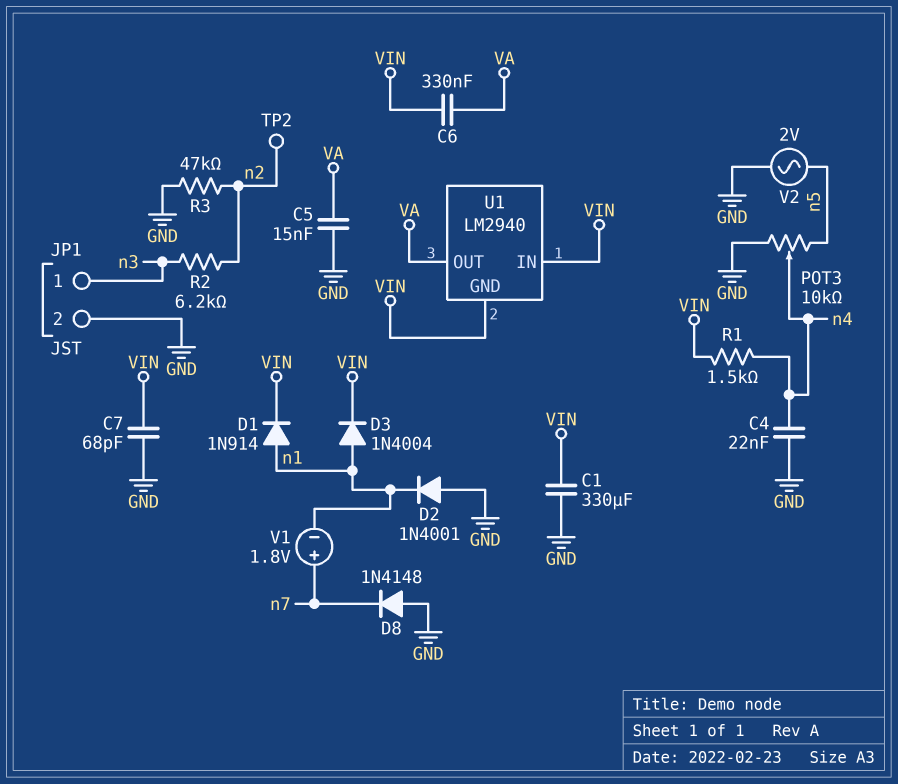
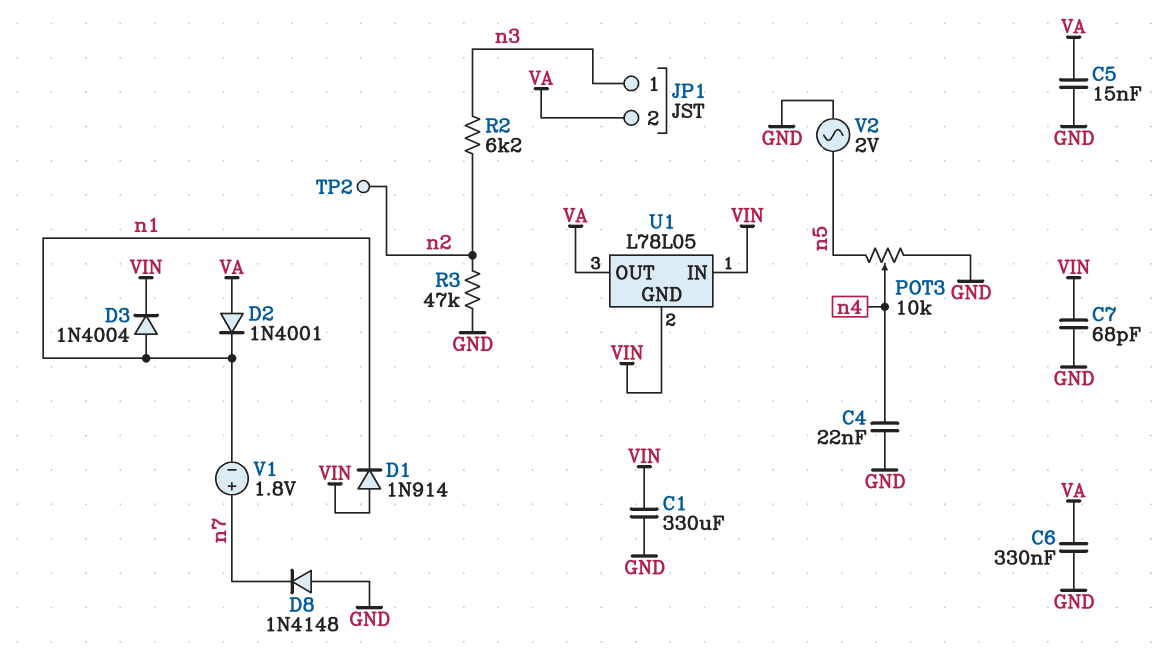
C6: 330nF (VA, VIN) -> 330nF (GND, VA)
D1: diode 1N914 (A n1, K VIN) -> diode 1N914 (A VIN, K n1)
D2: diode 1N4001 (A GND, K n1) -> diode 1N4001 (A VA, K n1)
JP1 pin 2: GND -> VA
R1: 1.5k (VIN, n4) -> none
U1: LM2940 -> L78L05

